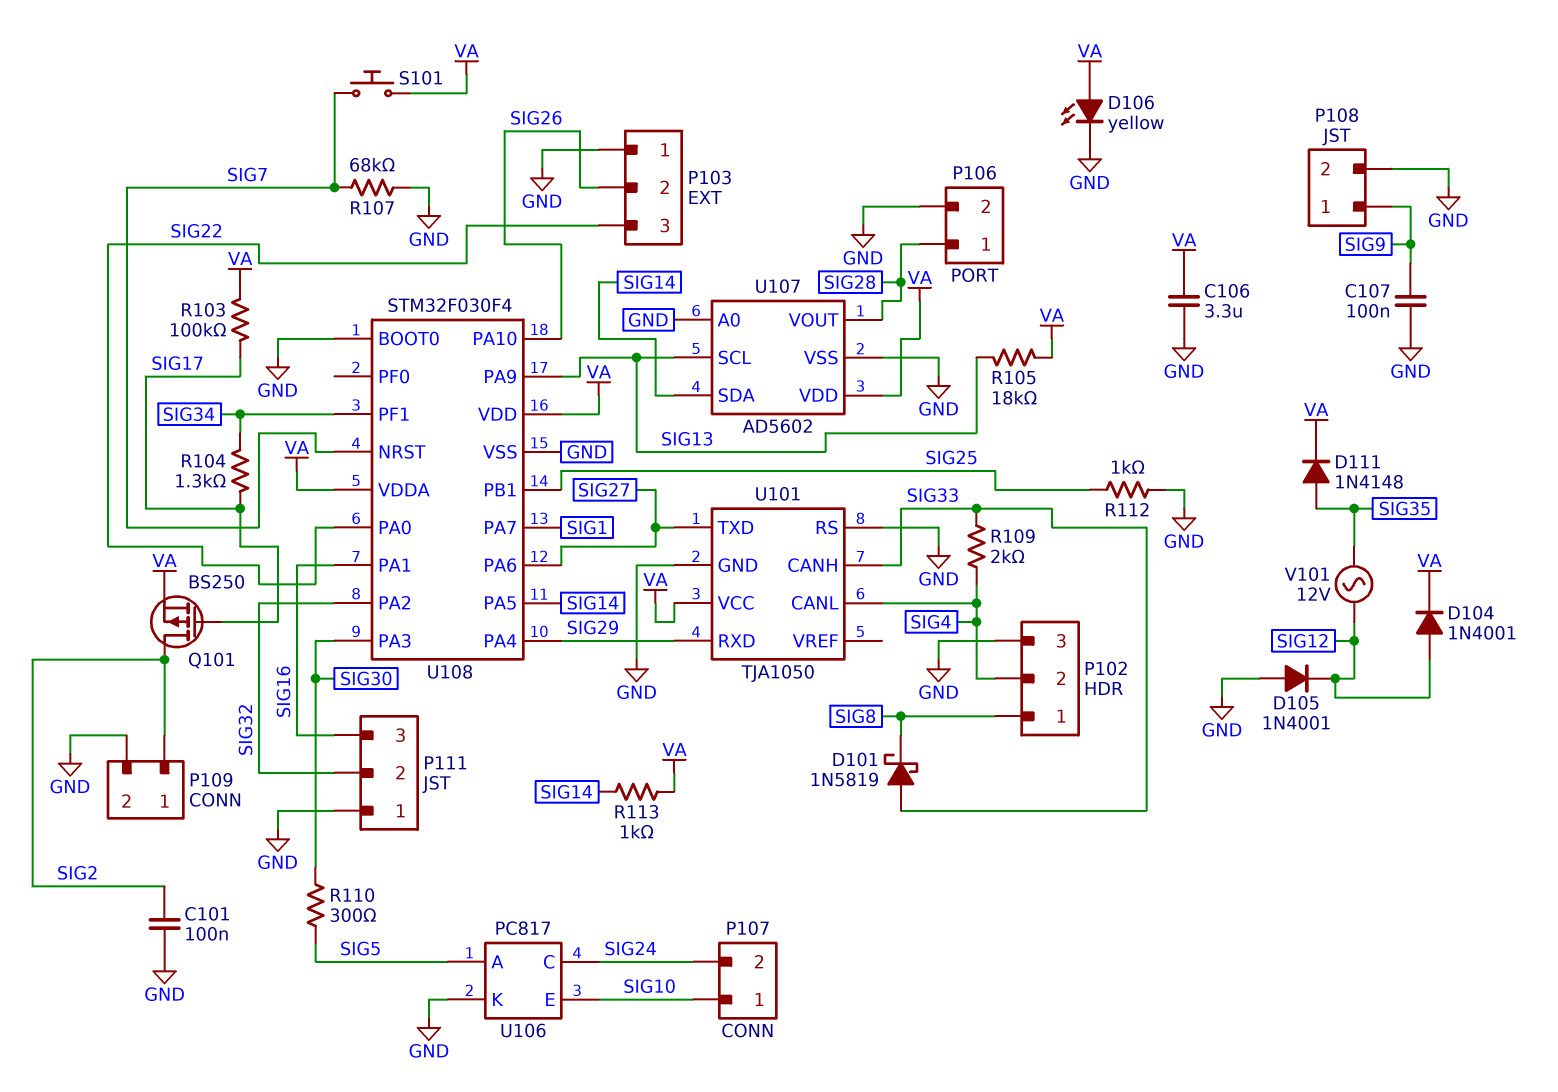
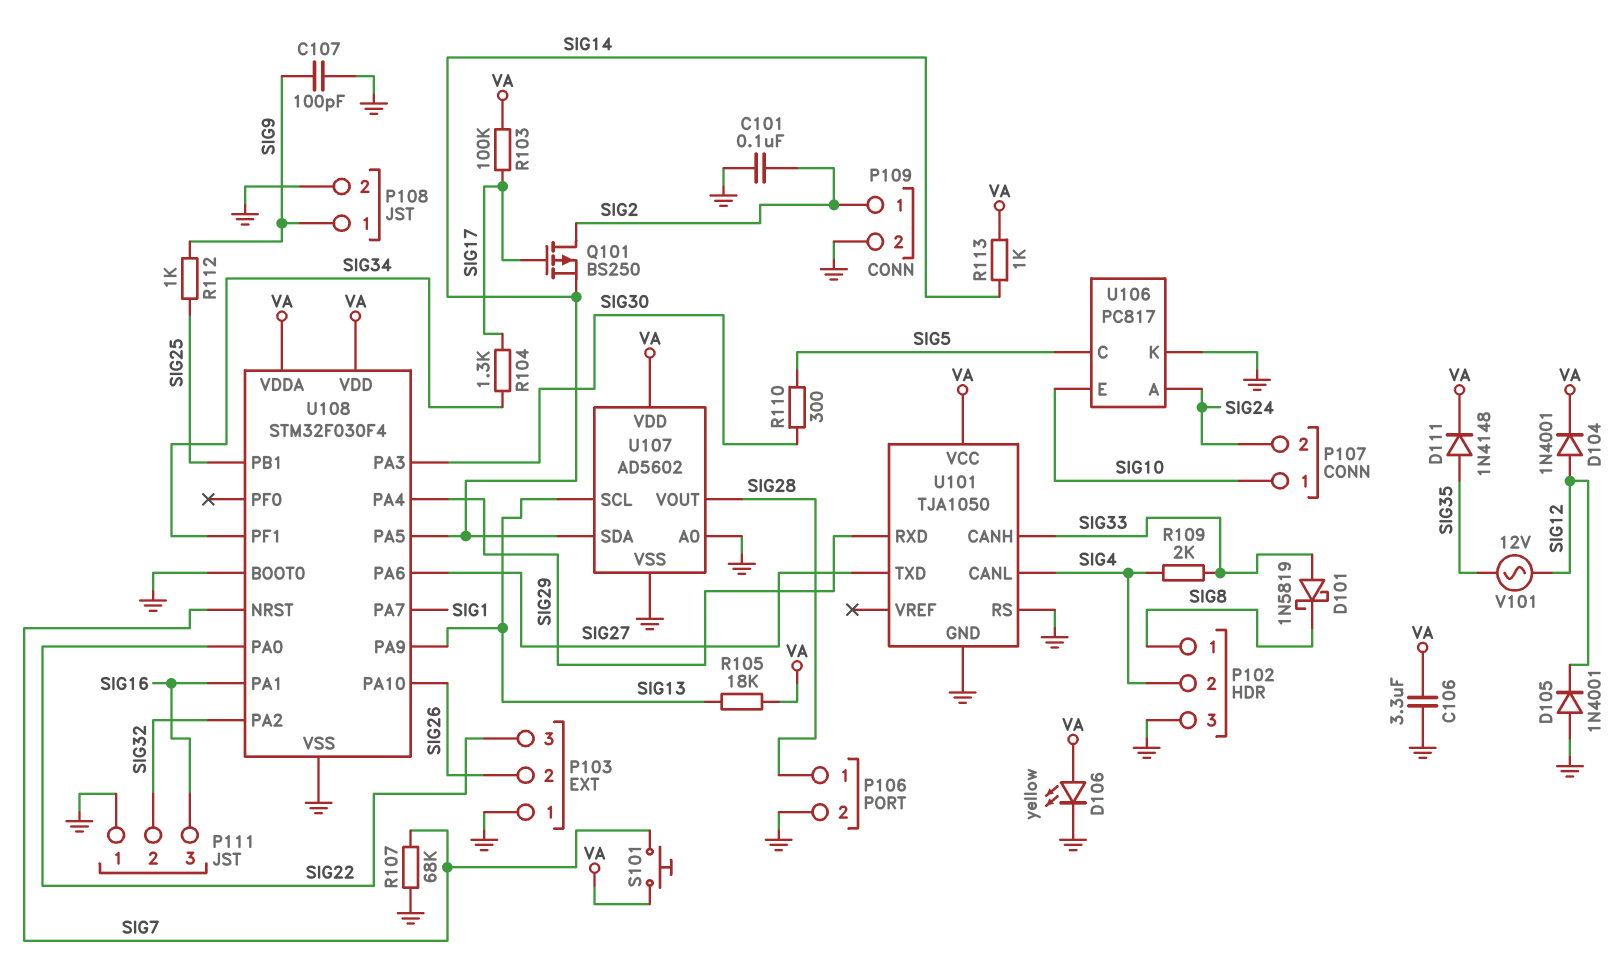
C107: 100nF (GND, SIG9) -> 100pF (GND, SIG9)
Q101: PMOS BS250 (G SIG17, D SIG2, S VA) -> PMOS BS250 (G SIG17, D SIG2, S SIG14)
R112: 1k (GND, SIG25) -> 1k (SIG9, SIG25)
U106 pin A: SIG5 -> SIG24
U106 pin C: SIG24 -> SIG5

